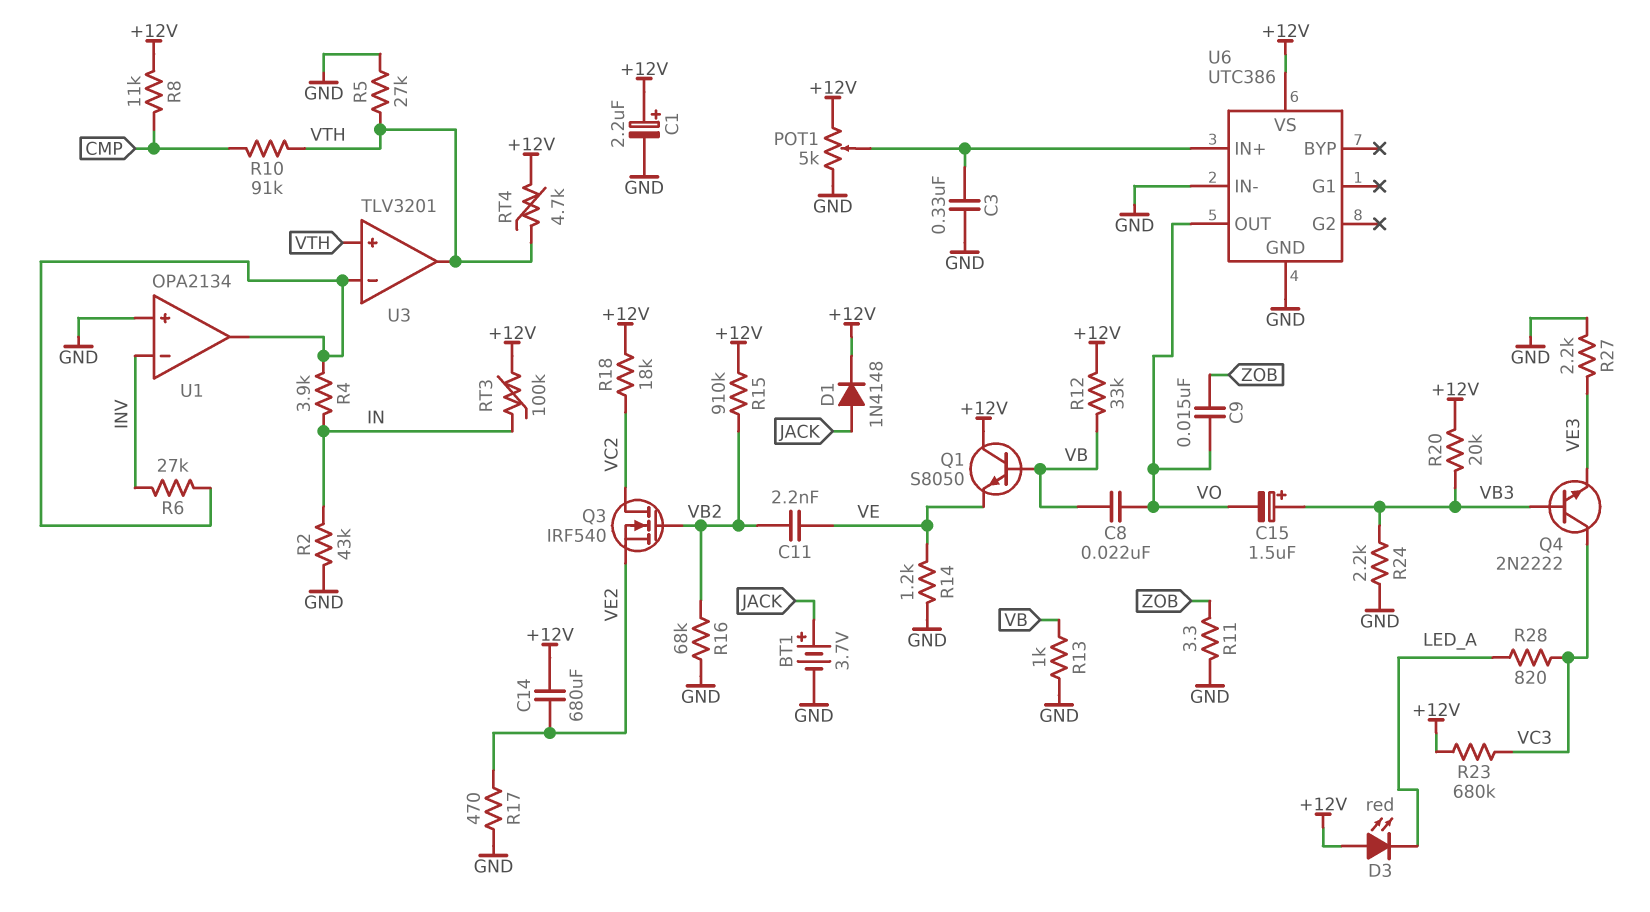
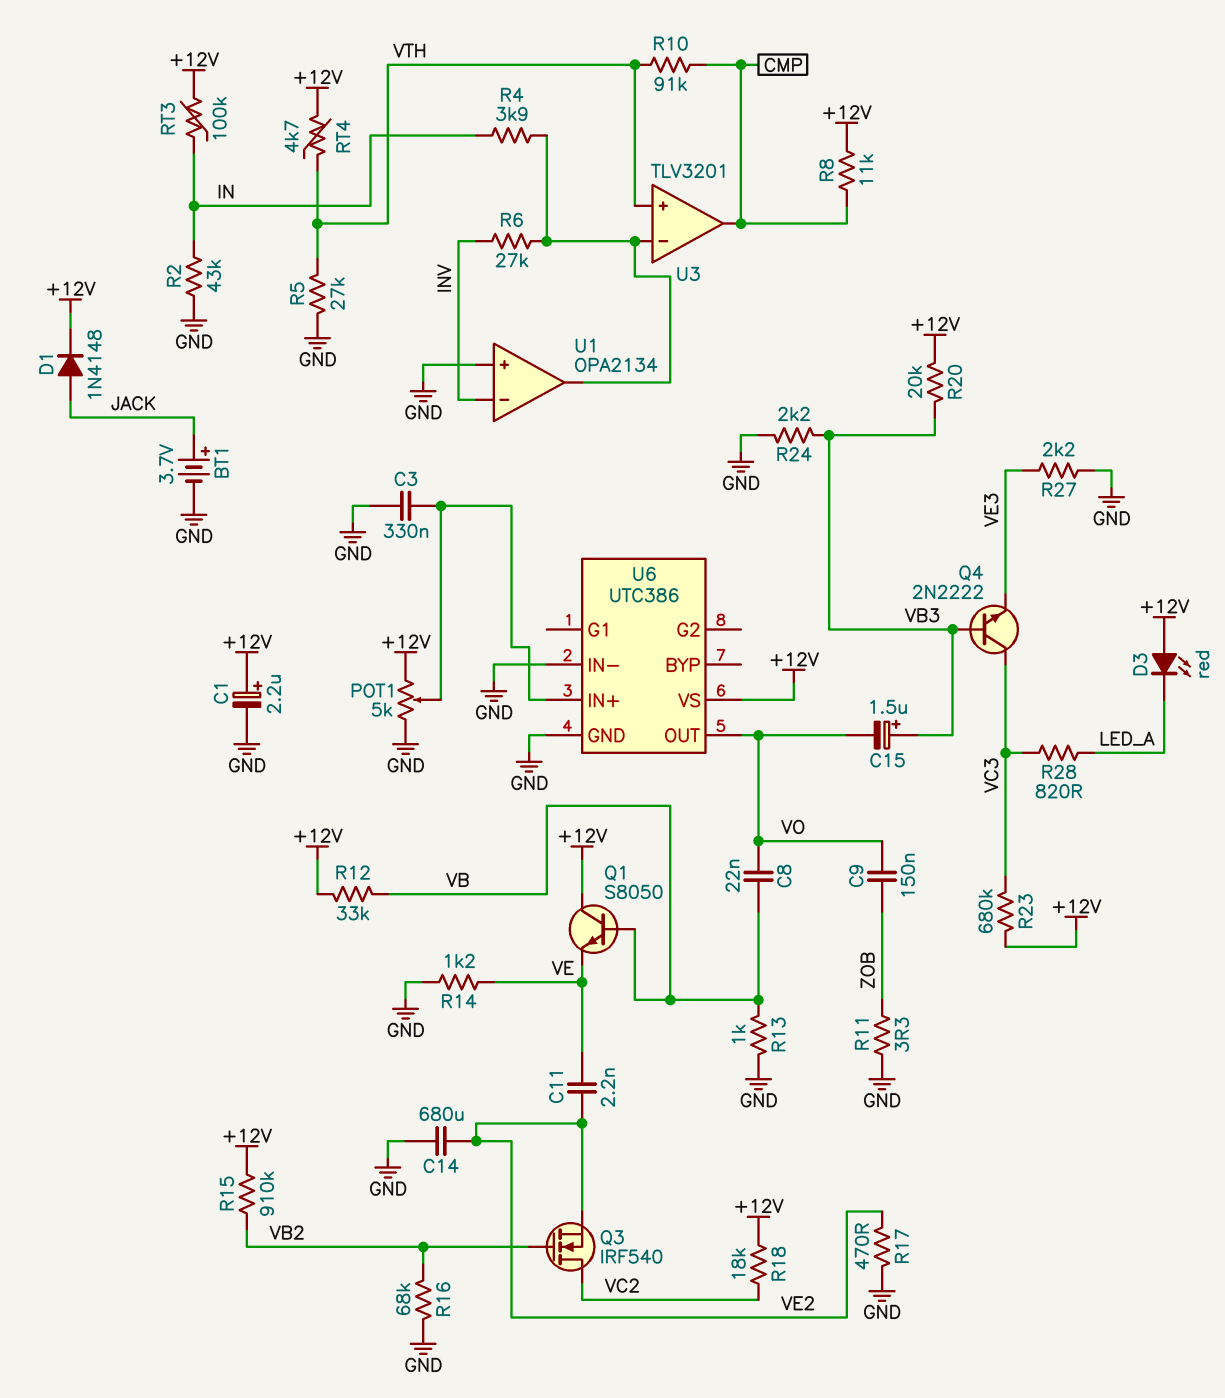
C9: 15nF (VO, ZOB) -> 150nF (VO, ZOB)
C11: 2.2nF (VB2, VE) -> 2.2nF (VE, VE2)
C14: 680uF (+12V, VE2) -> 680uF (GND, VE2)
U3 pin out: VTH -> CMP

